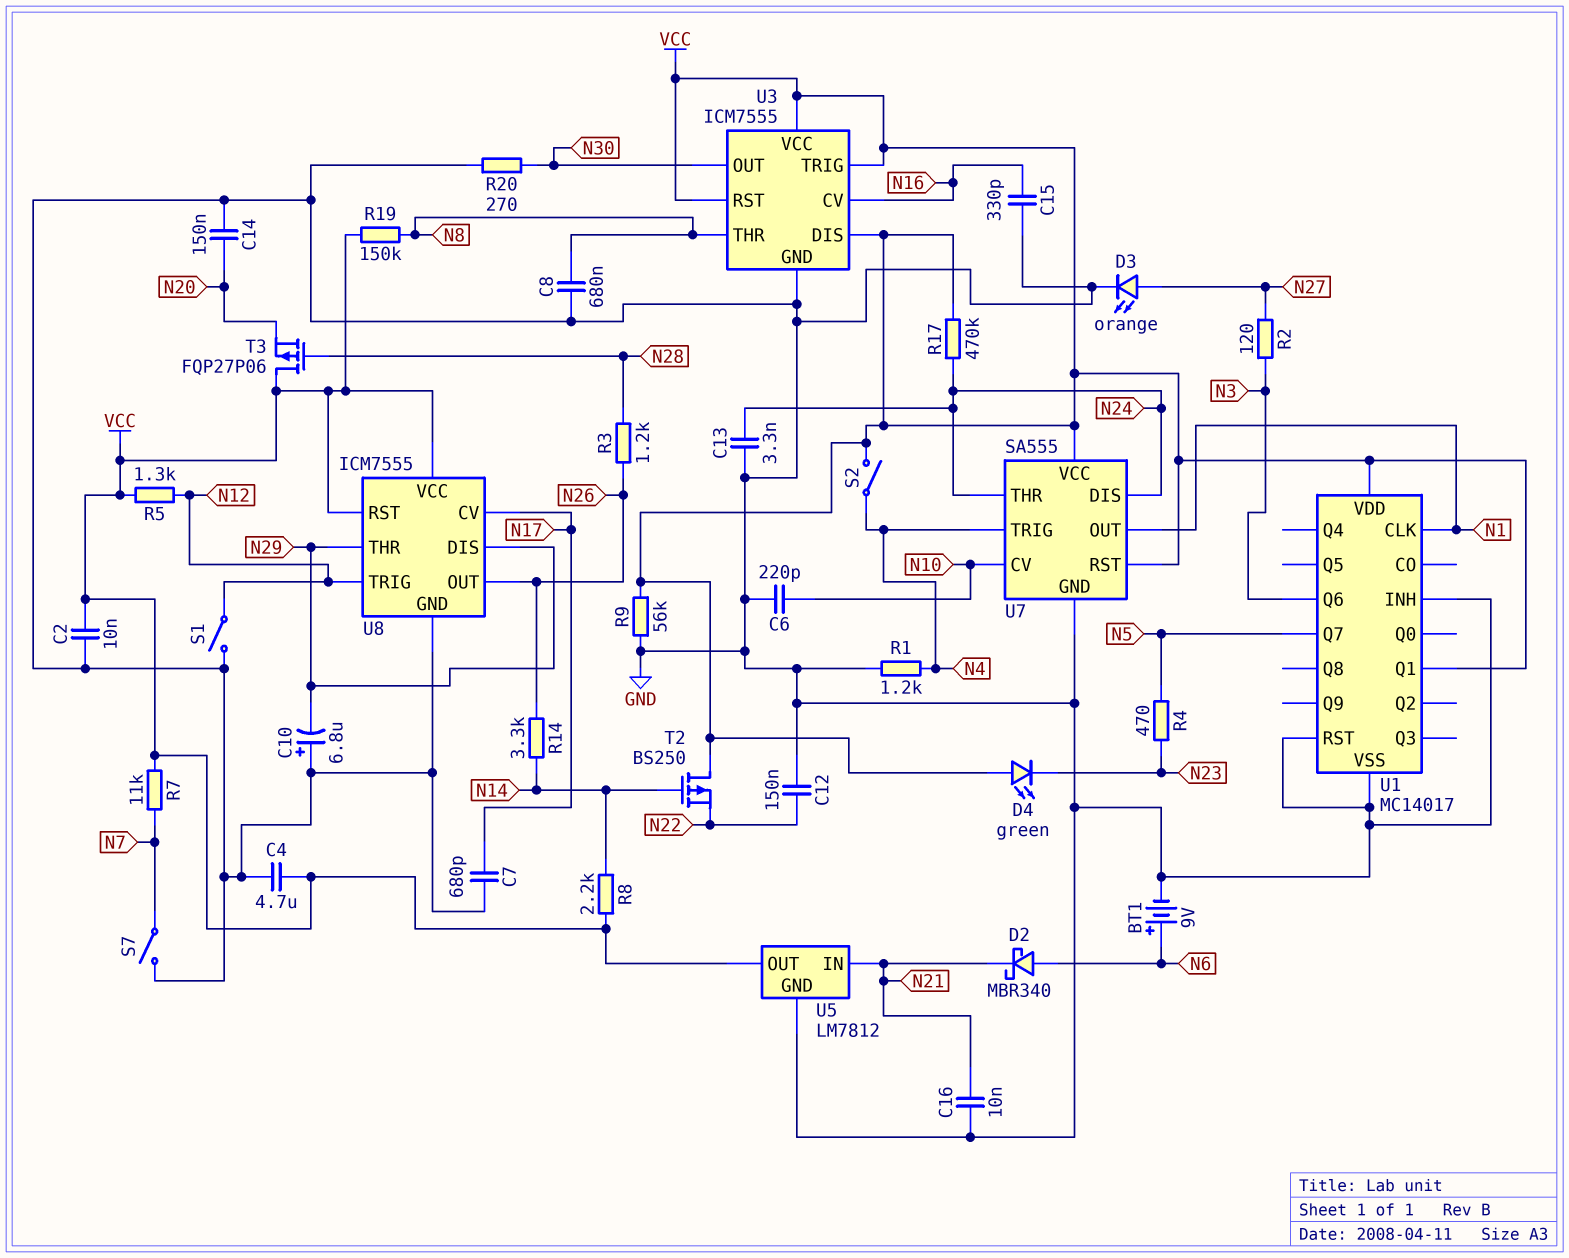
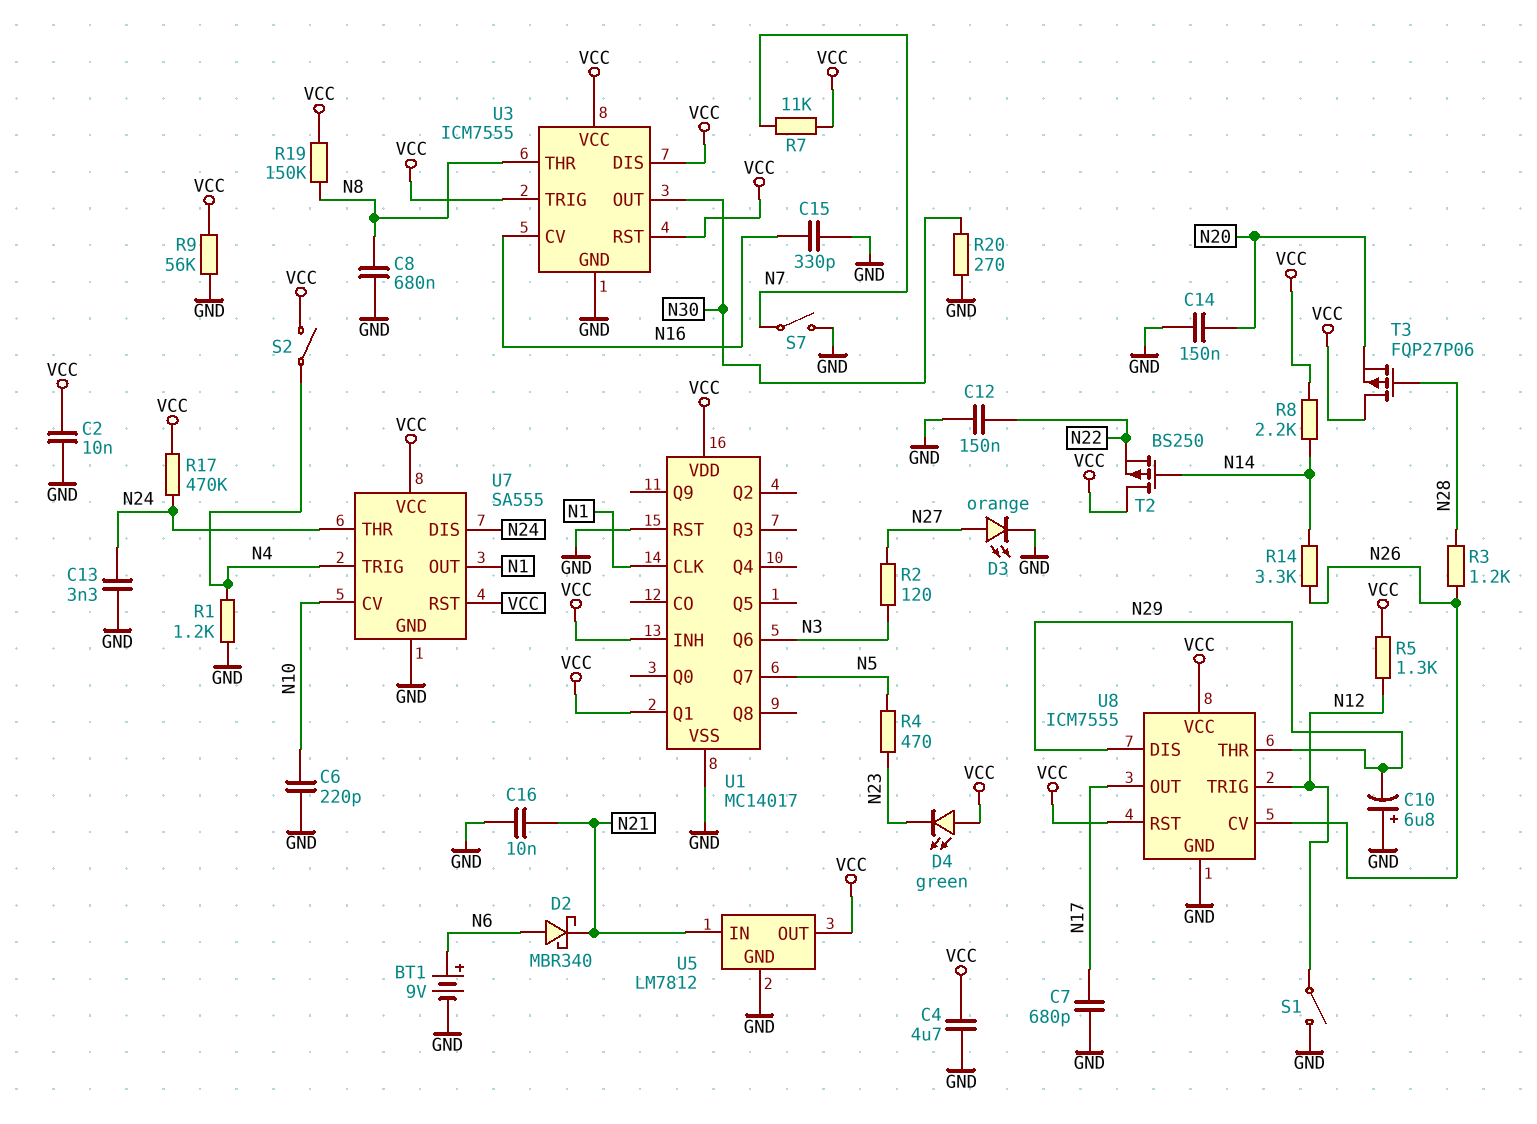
U1 pin INH: GND -> VCC
U8 pin CV: N17 -> N26
U8 pin OUT: N26 -> N17

